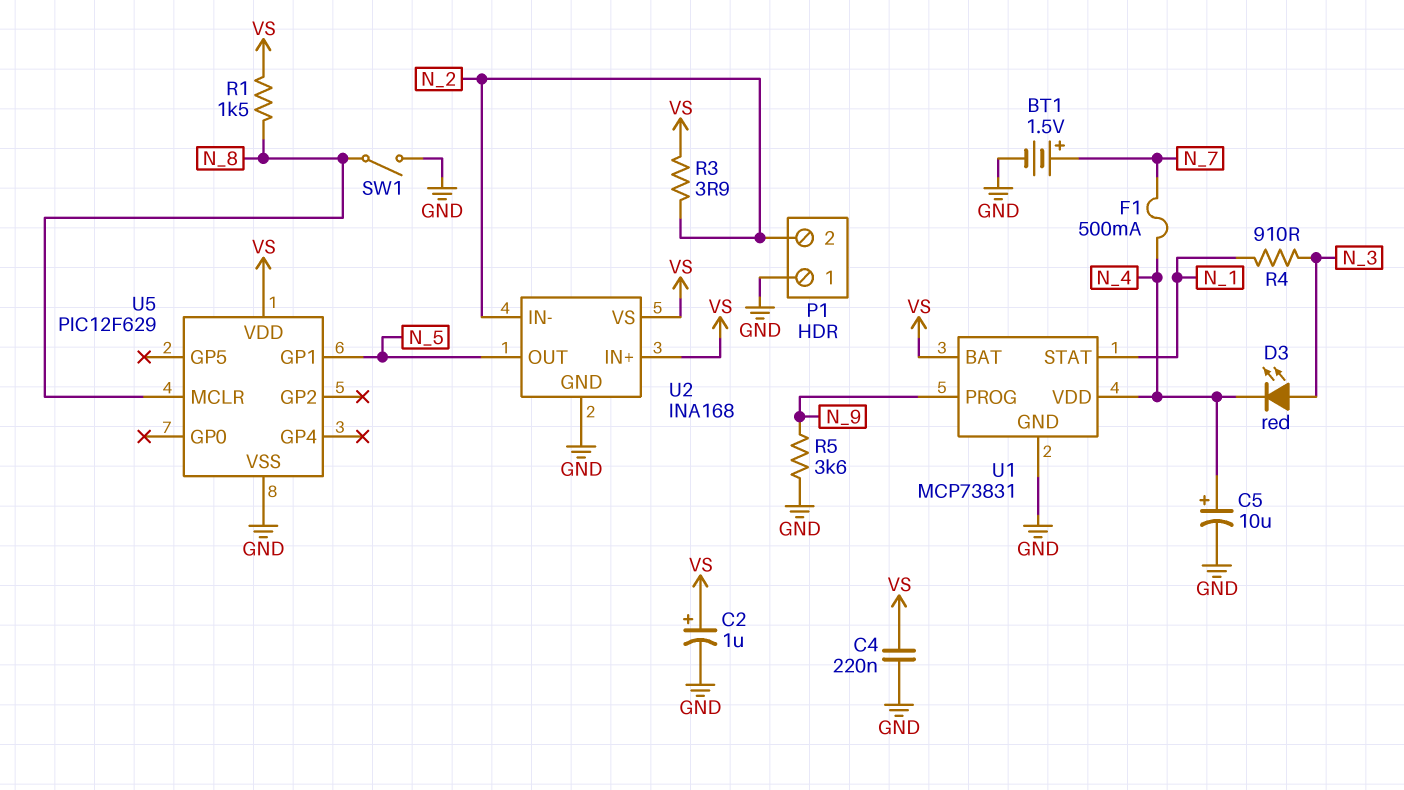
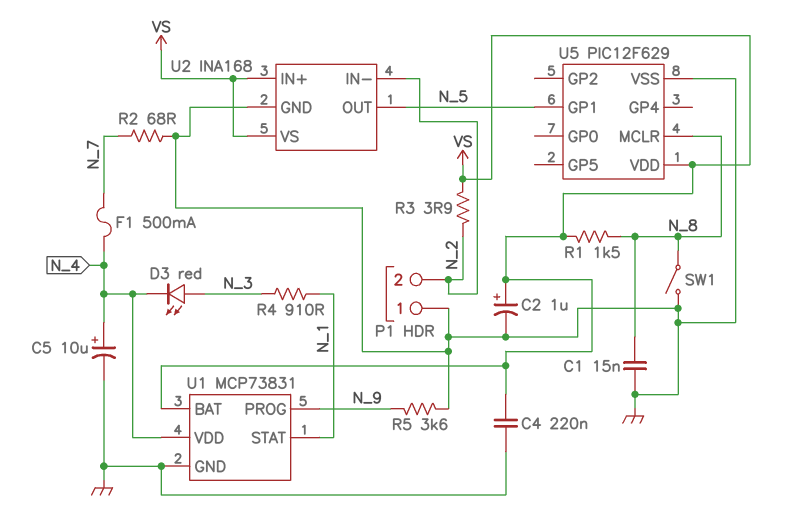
BT1: 1.5V (plus N_7, minus GND) -> none
C1: none -> 15nF (GND, N_8)
R2: none -> 68 (GND, N_7)

